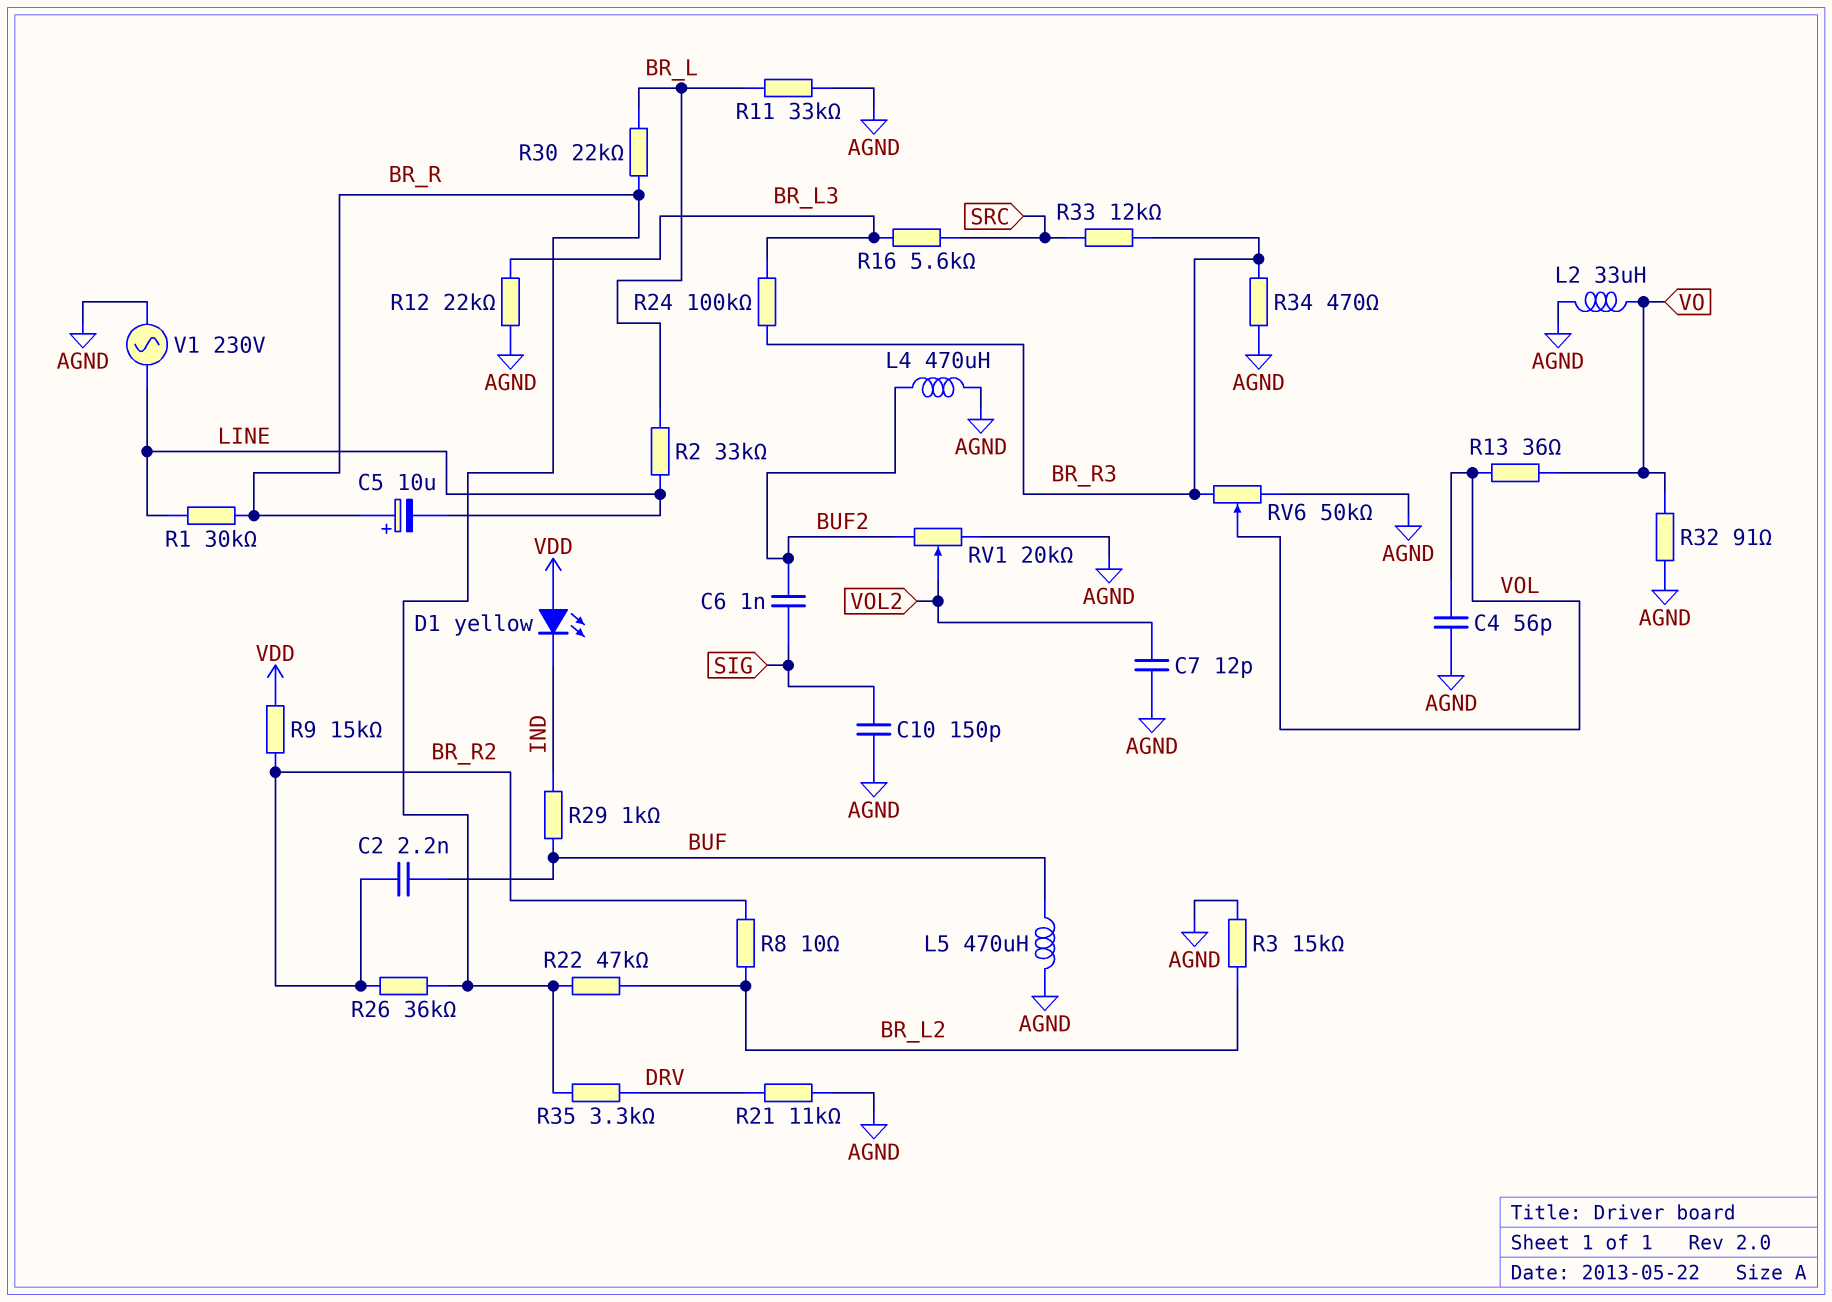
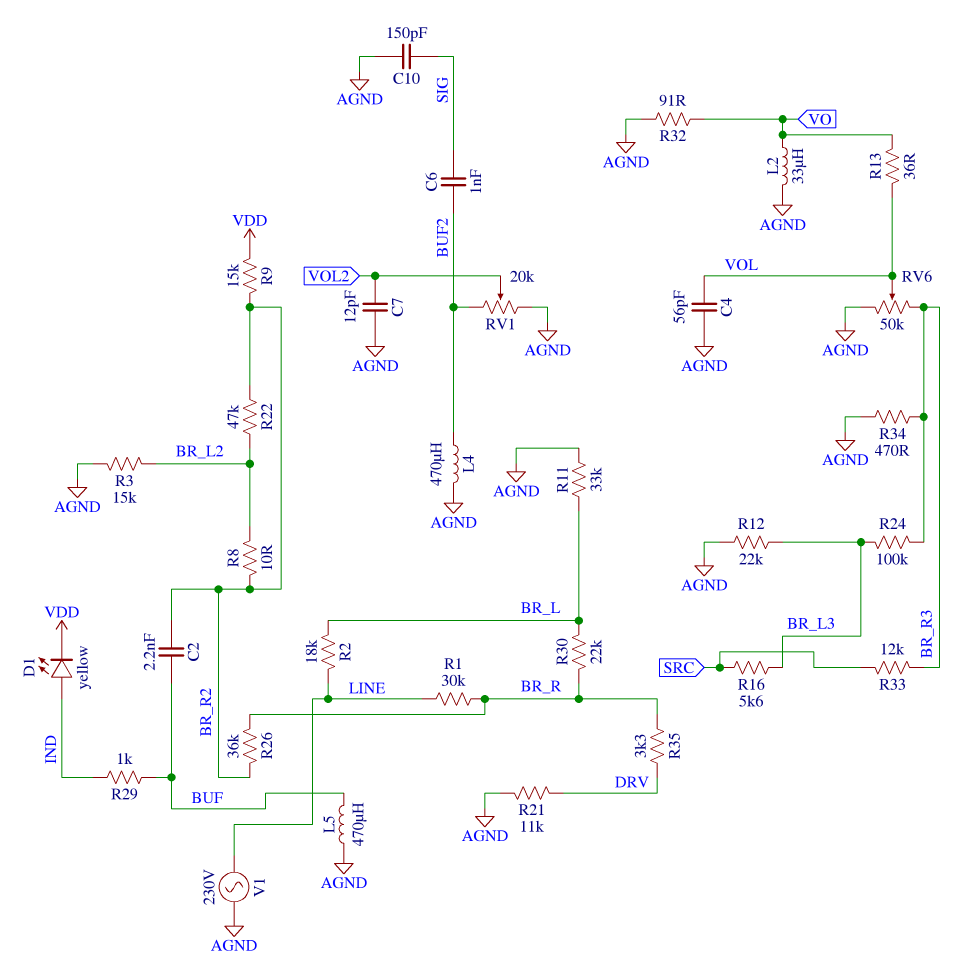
C5: 10uF (plus BR_R, minus LINE) -> none
D1: LED yellow (A VDD, K IND) -> LED yellow (A IND, K VDD)
R2: 33k (BR_L, LINE) -> 18k (BR_L, LINE)
R22: 47k (BR_L2, BR_R) -> 47k (BR_L2, BR_R2)

